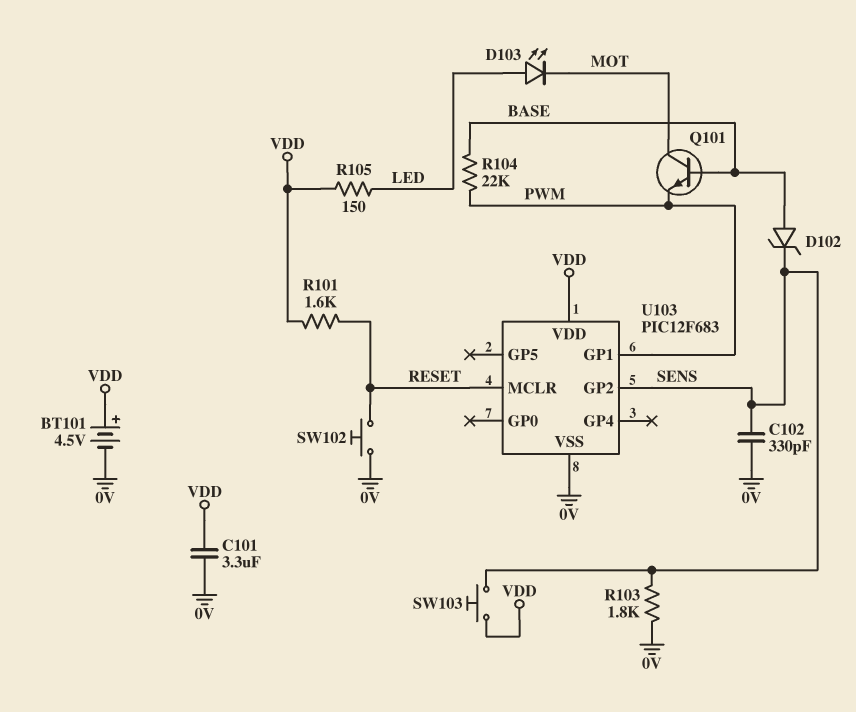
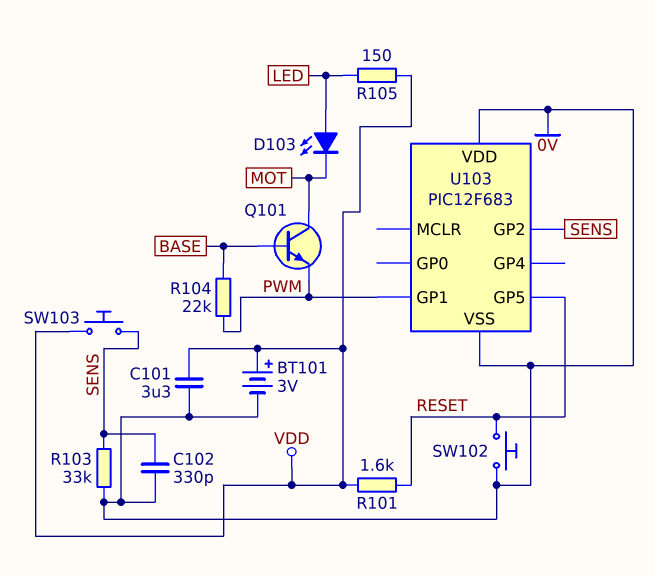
BT101: 4.5V (plus VDD, minus 0V) -> 3V (plus VDD, minus 0V)
D102: zener (A BASE, K SENS) -> none
R103: 1.8k (0V, SENS) -> 33k (0V, SENS)
U103 pin GP5: none -> RESET
U103 pin MCLR: RESET -> none
U103 pin VDD: VDD -> 0V

